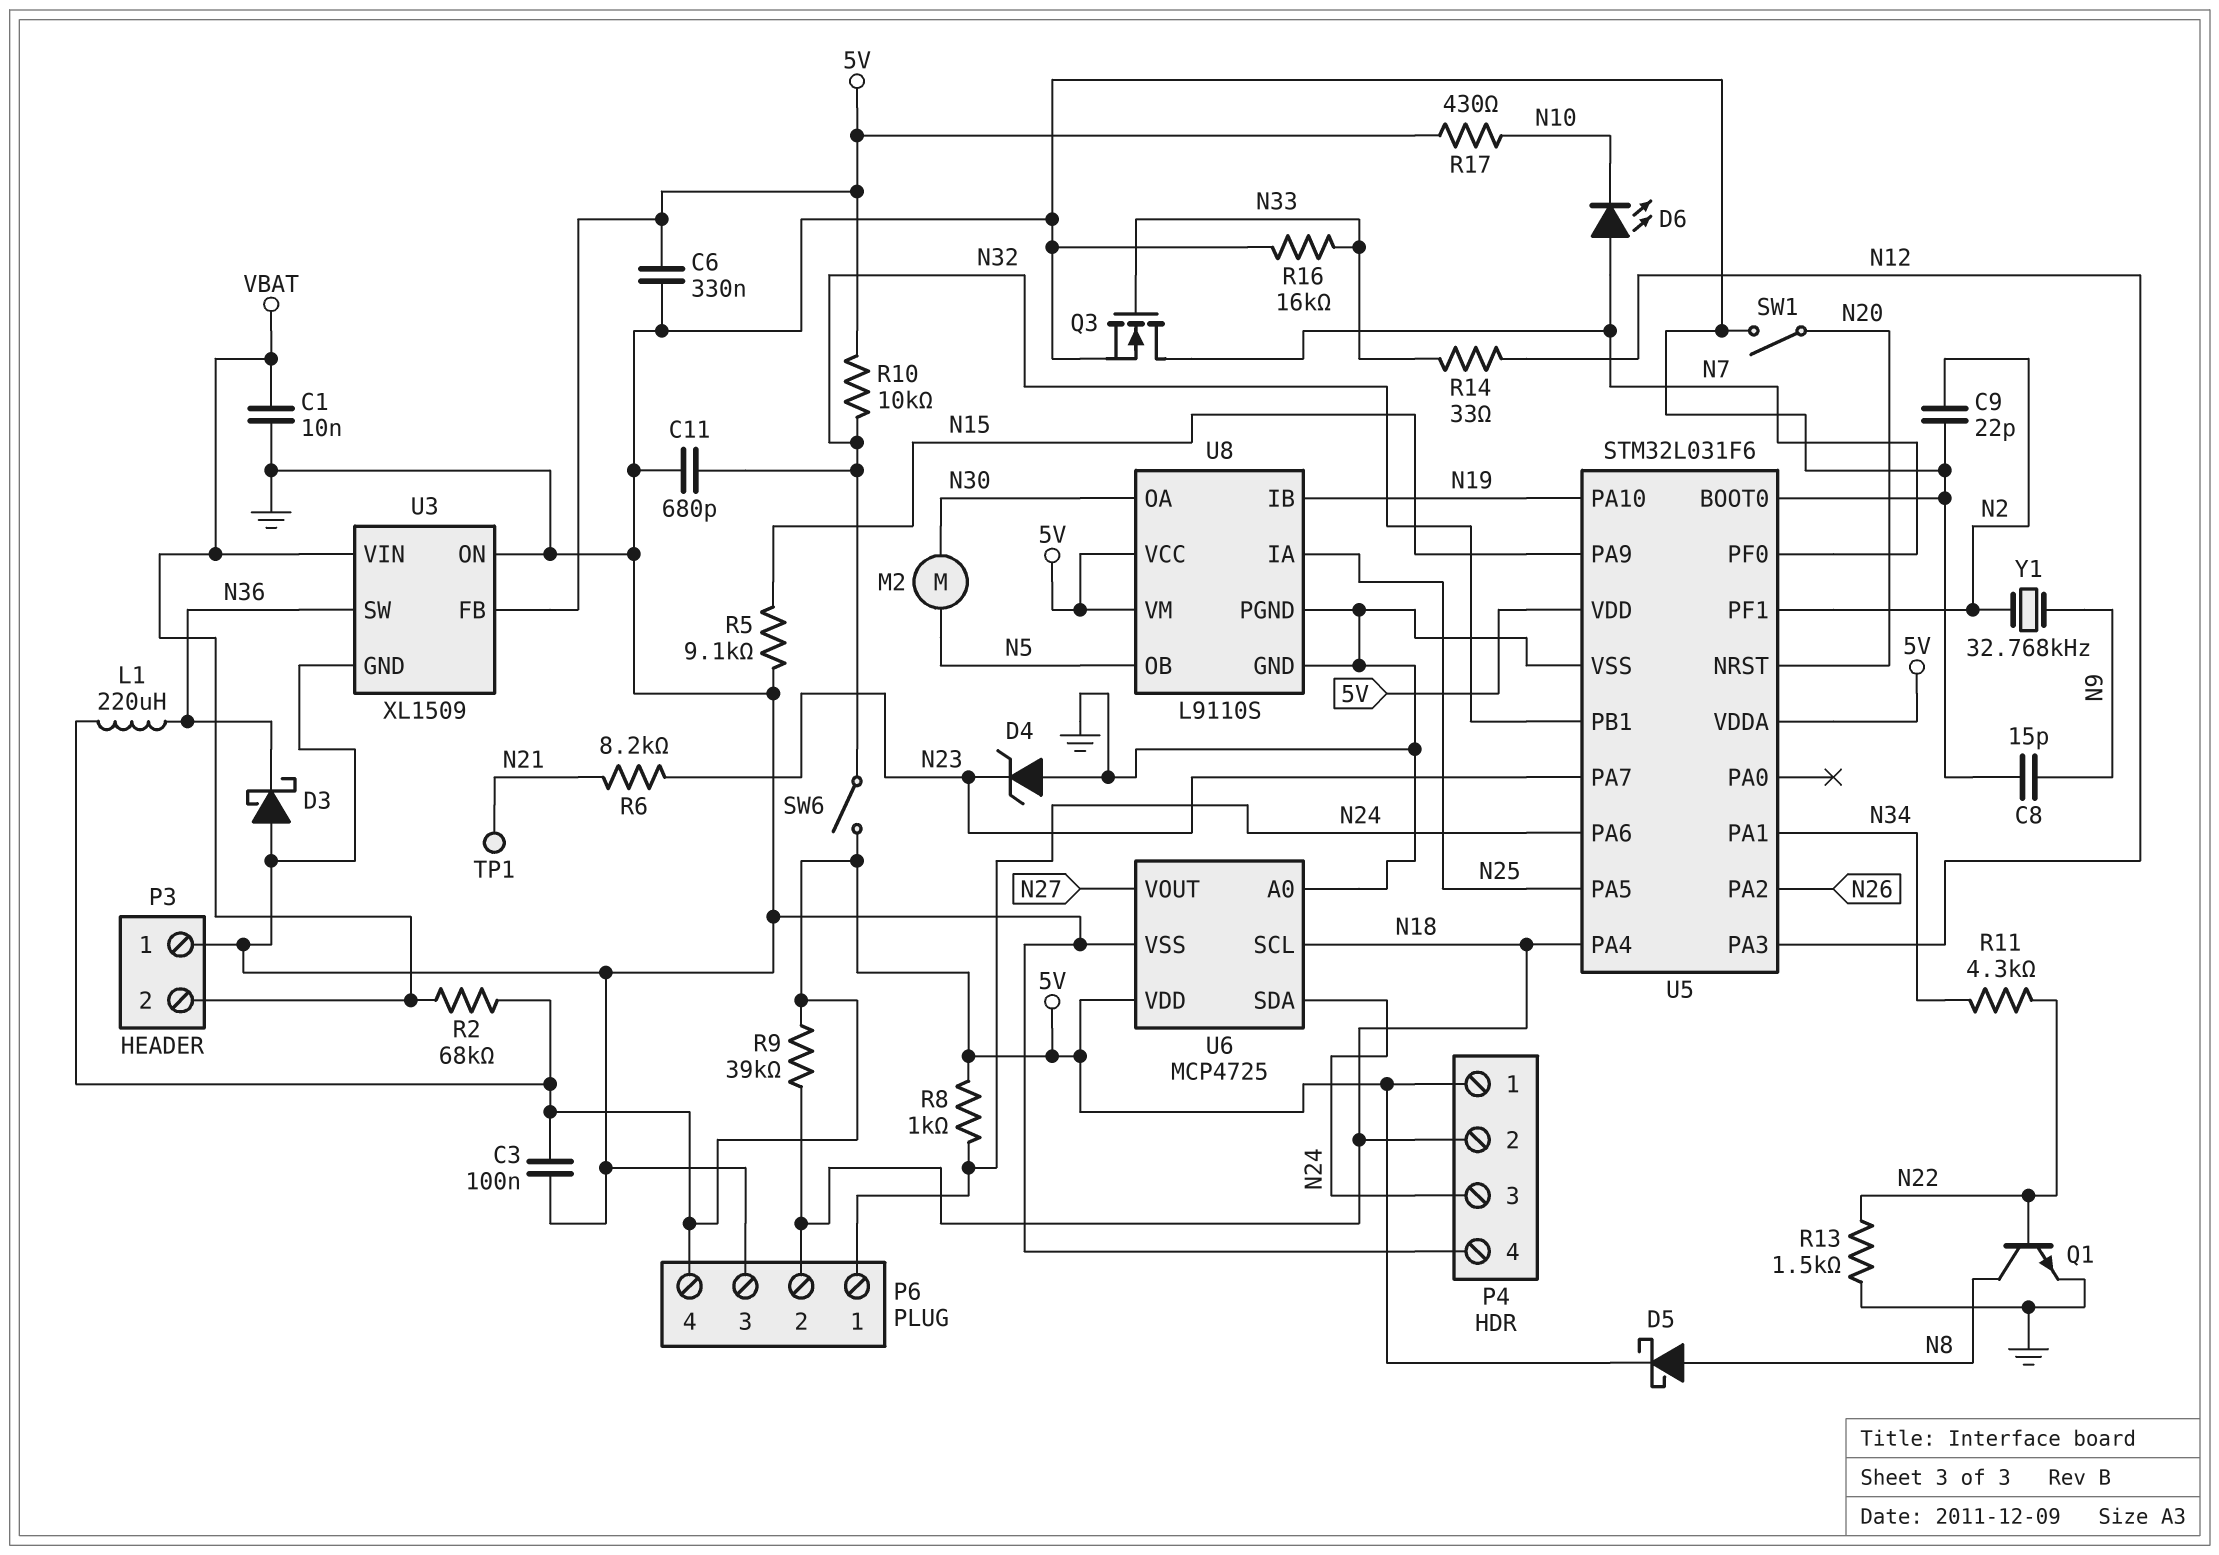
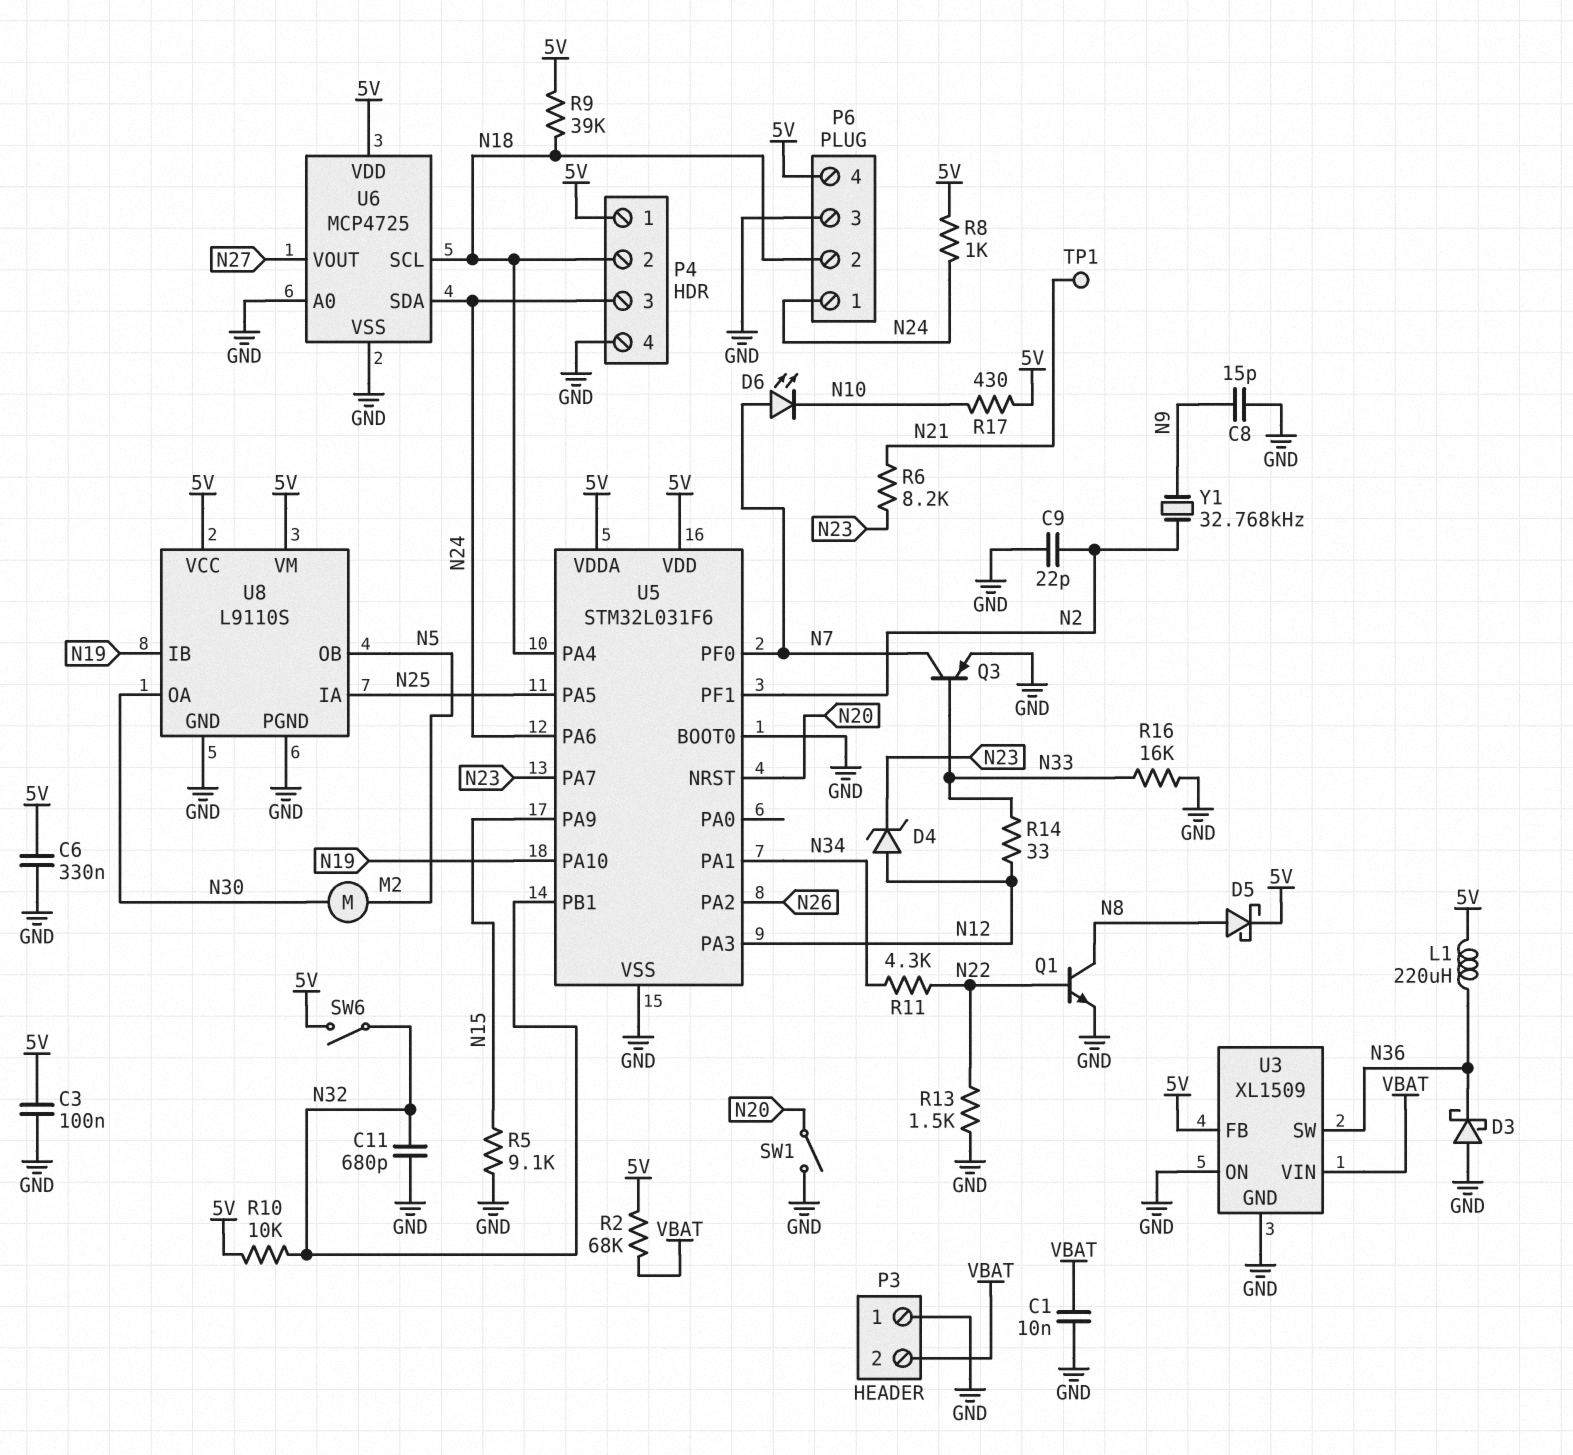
D4: zener (A GND, K N23) -> zener (A N12, K N23)
Q3: NMOS (G N33, D N7, S GND) -> PNP (B N33, C N7, E GND)

